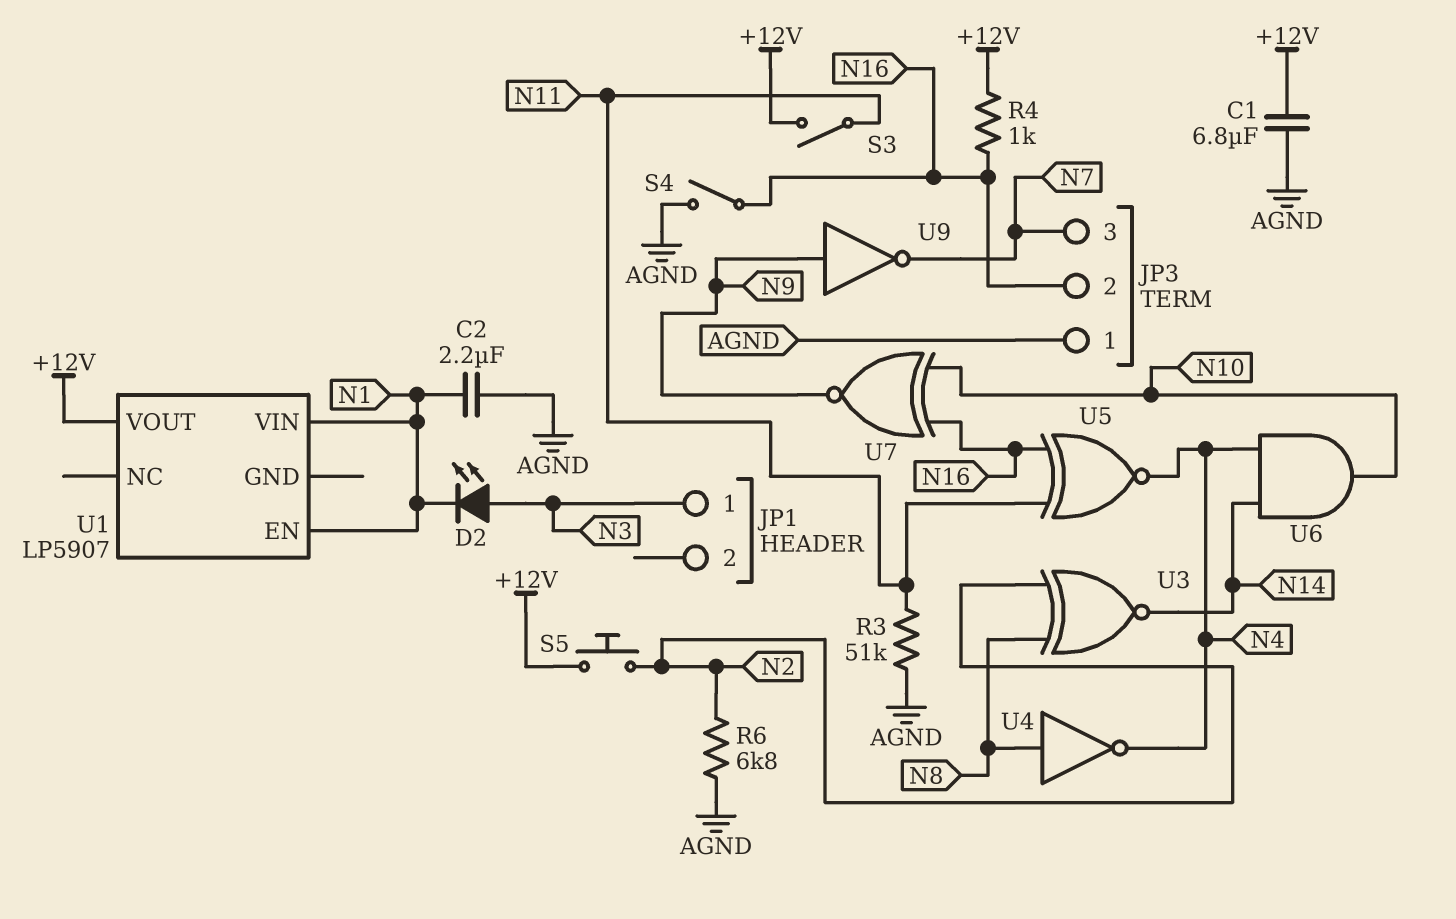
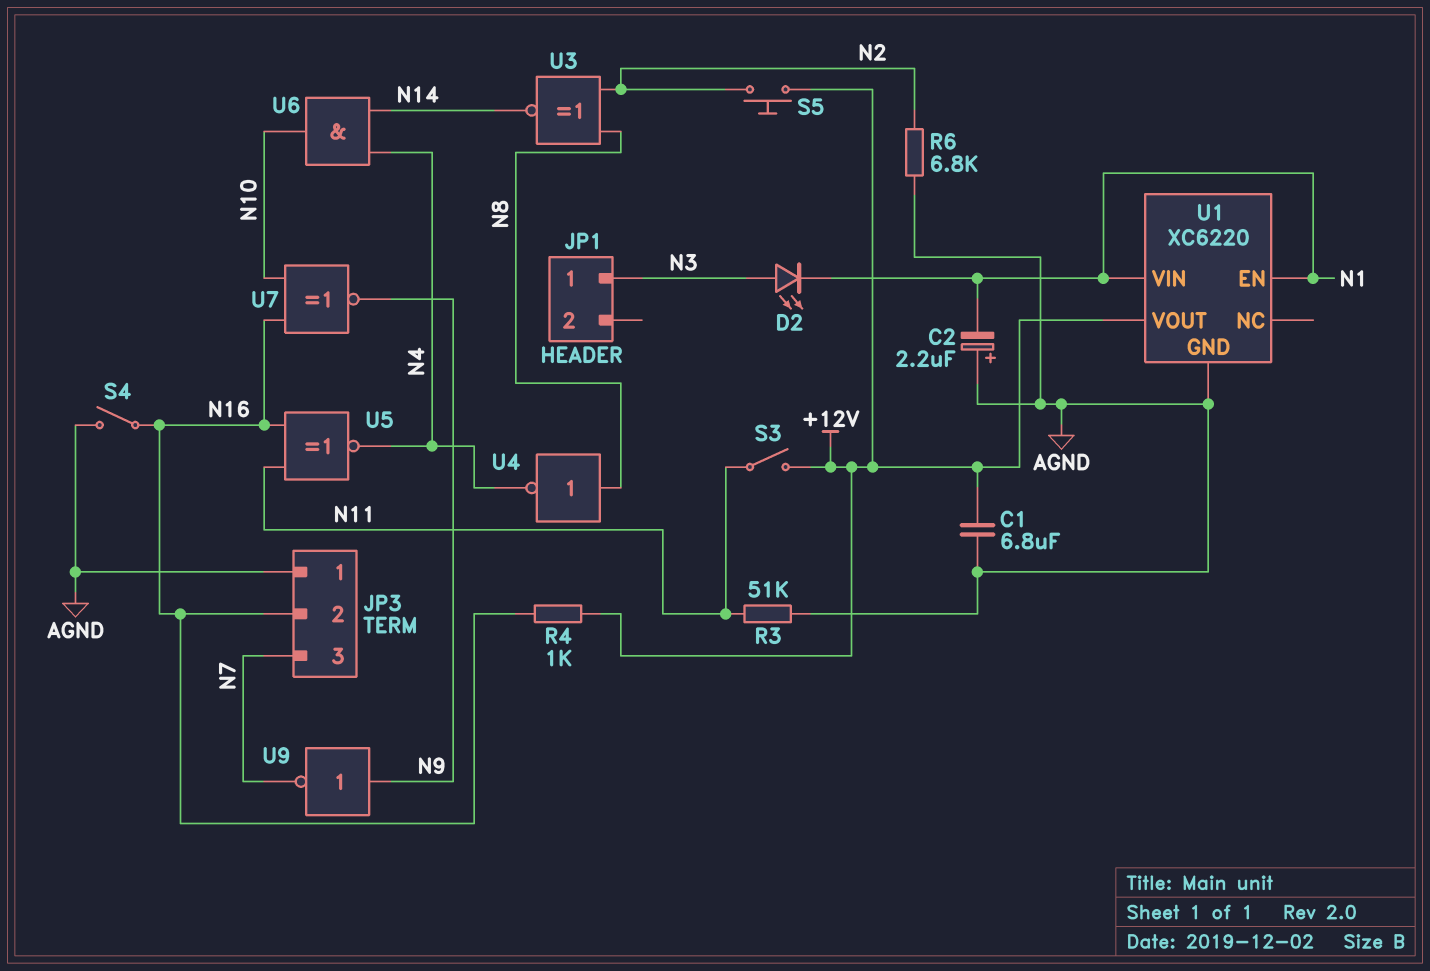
C2: 2.2uF (AGND, N1) -> 2.2uF (plus AGND, minus N1)
U1: LP5907 -> XC6220
U1 pin GND: none -> AGND

